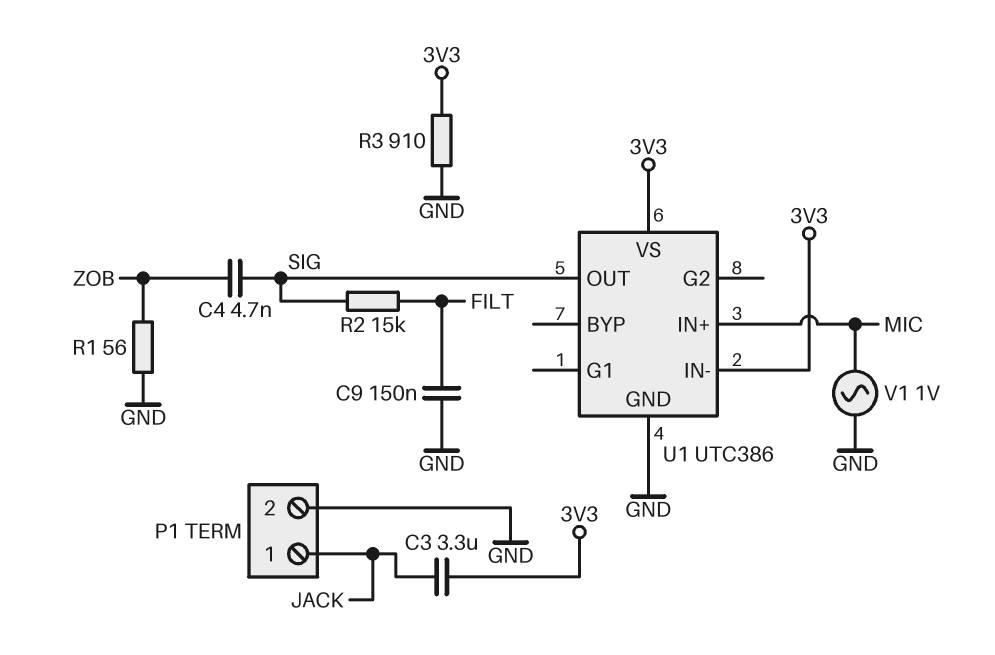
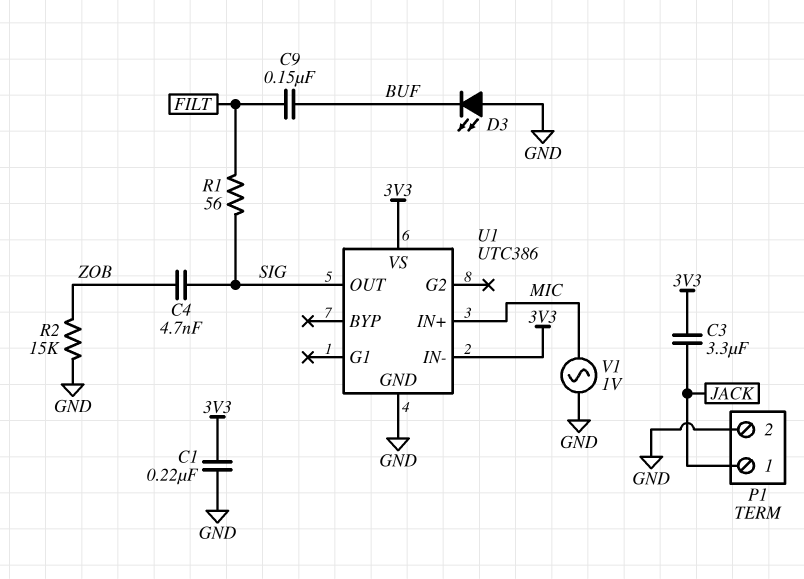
C1: none -> 220nF (3V3, GND)
C9: 150nF (FILT, GND) -> 150nF (BUF, FILT)
D3: none -> LED (A GND, K BUF)
R1: 56 (GND, ZOB) -> 56 (FILT, SIG)
R2: 15k (FILT, SIG) -> 15k (GND, ZOB)
R3: 910 (3V3, GND) -> none

